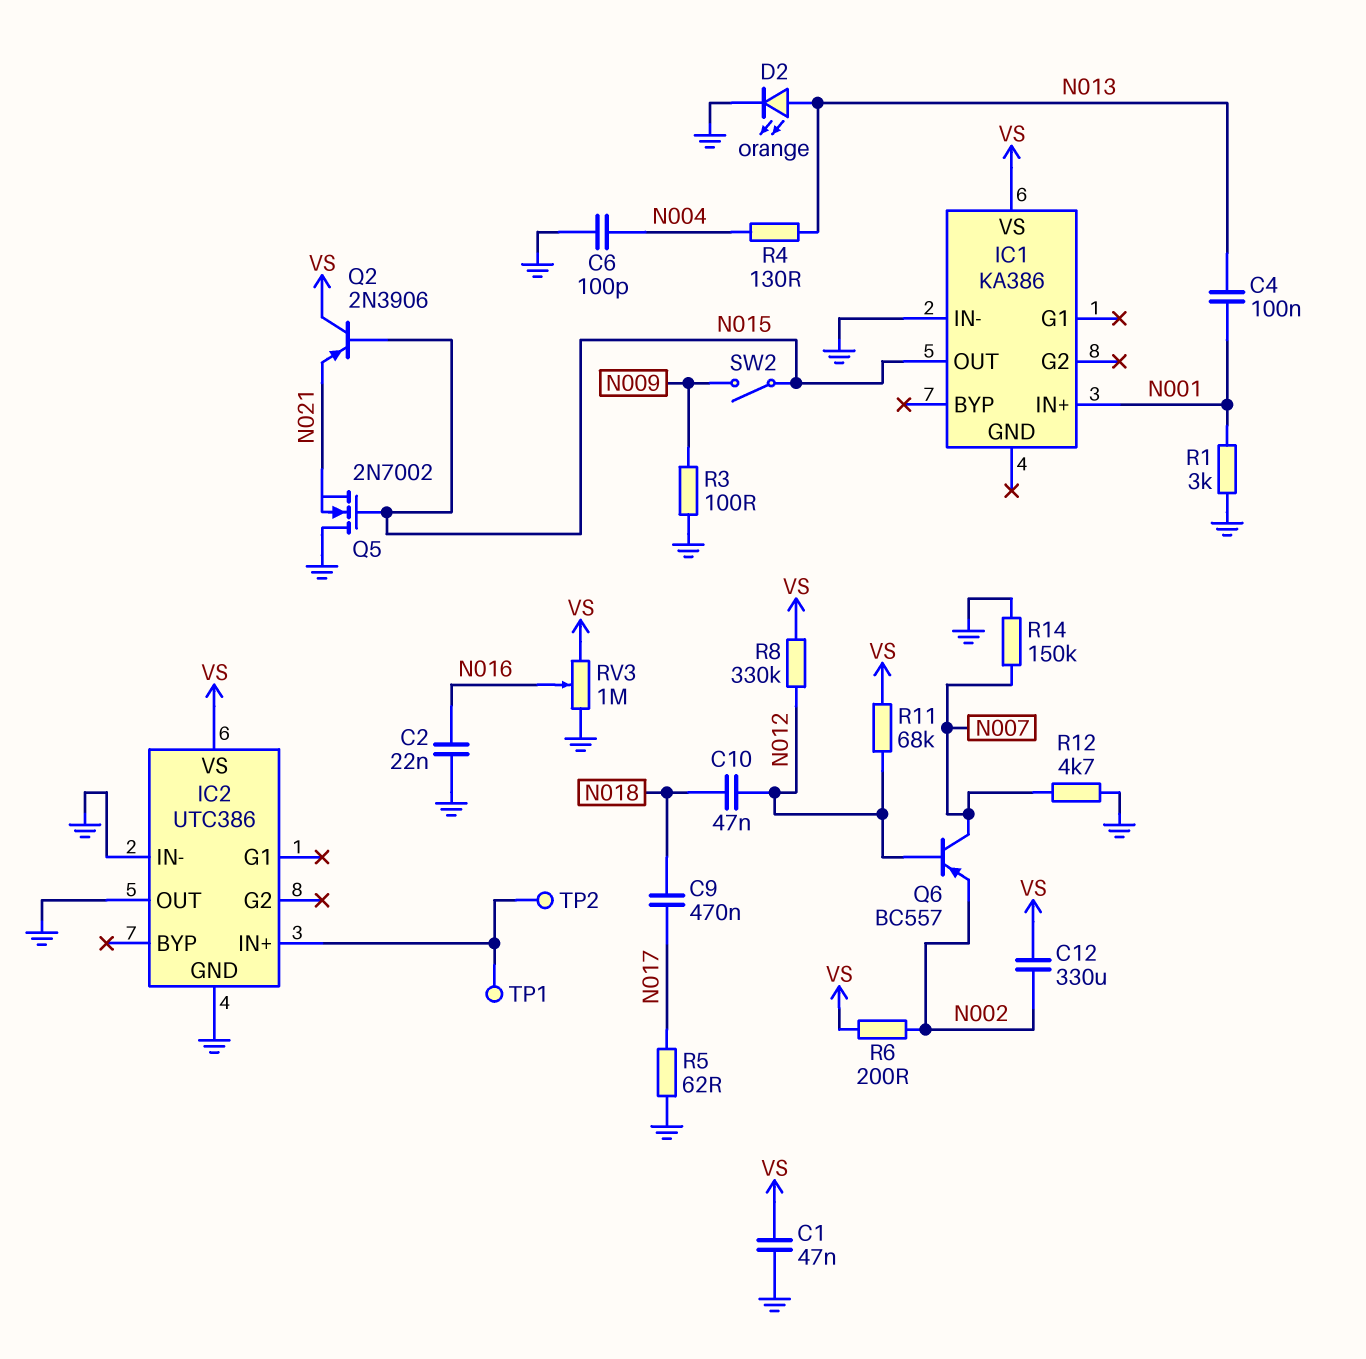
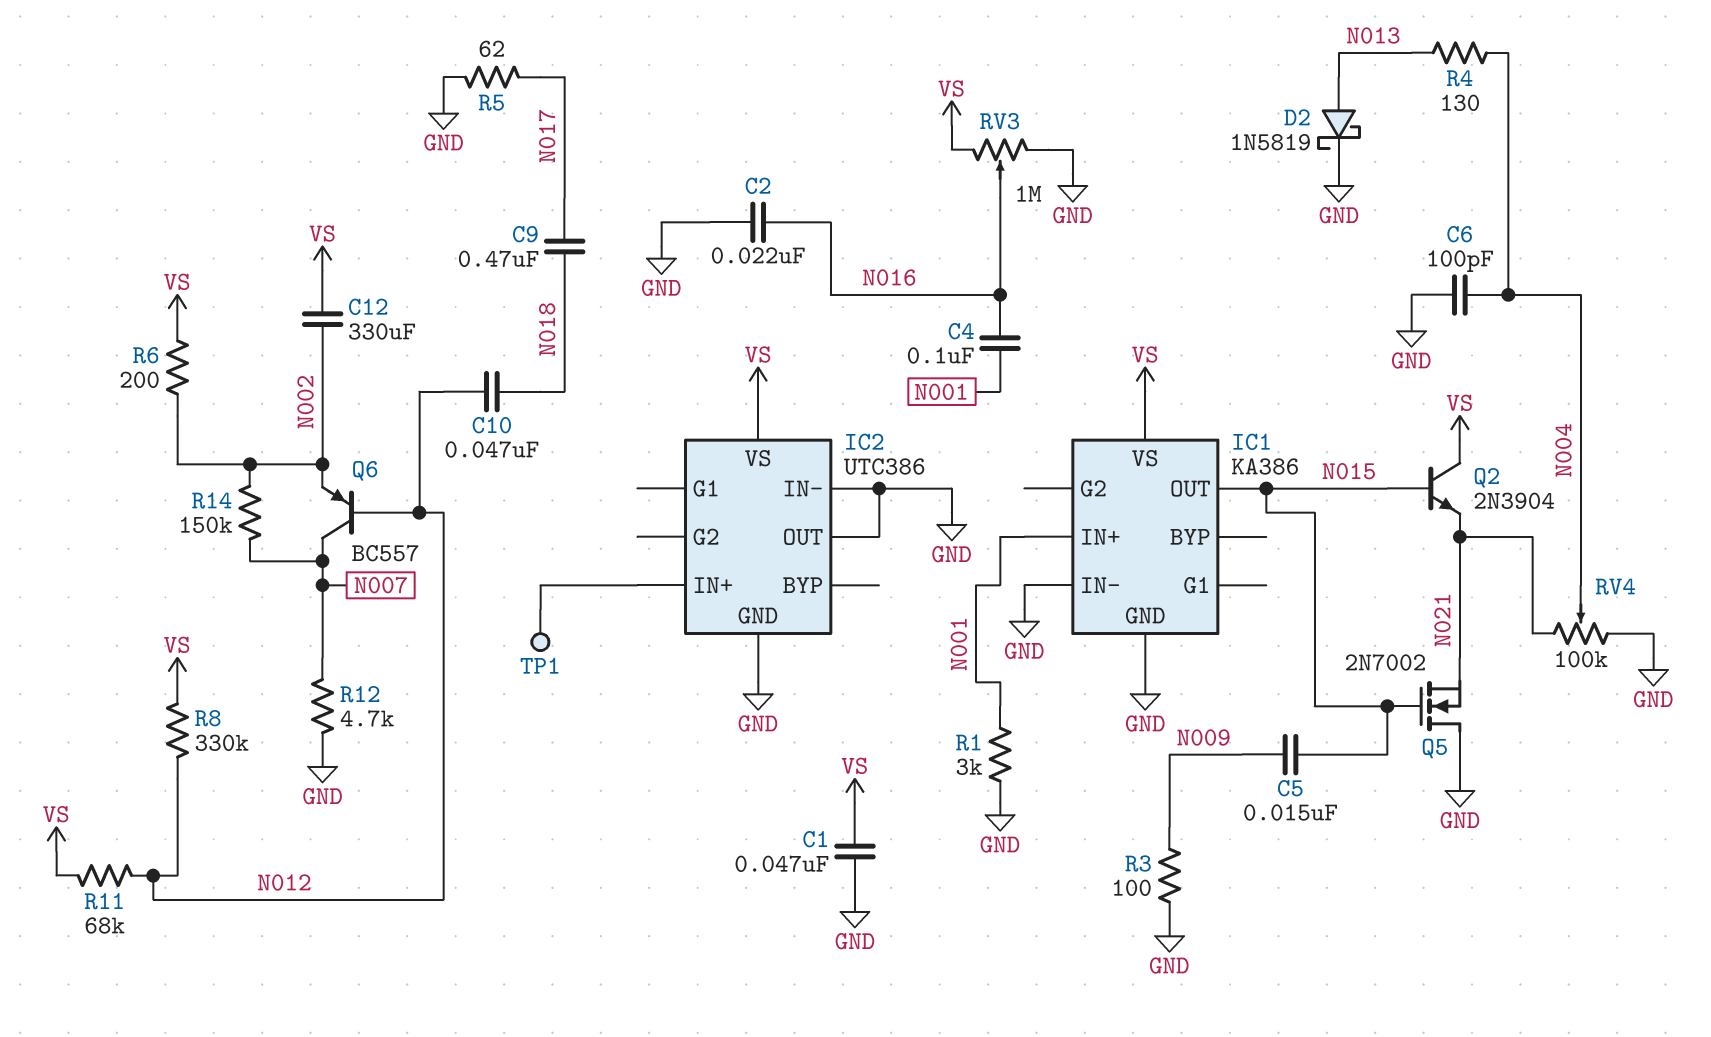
C4: 100nF (N001, N013) -> 100nF (N001, N016)
C5: none -> 15nF (N009, N015)
D2: LED orange (A N013, K GND) -> schottky 1N5819 (A N013, K GND)
IC1 pin GND: none -> GND
Q2: PNP 2N3906 (B N015, C VS, E N021) -> NPN 2N3904 (B N015, C VS, E N021)
R14: 150k (GND, N007) -> 150k (N002, N007)
RV4: none -> 100k (GND, N021, wiper N004)
SW2: switch (N009, N015) -> none
TP2: test point (IC2/IN+) -> none

